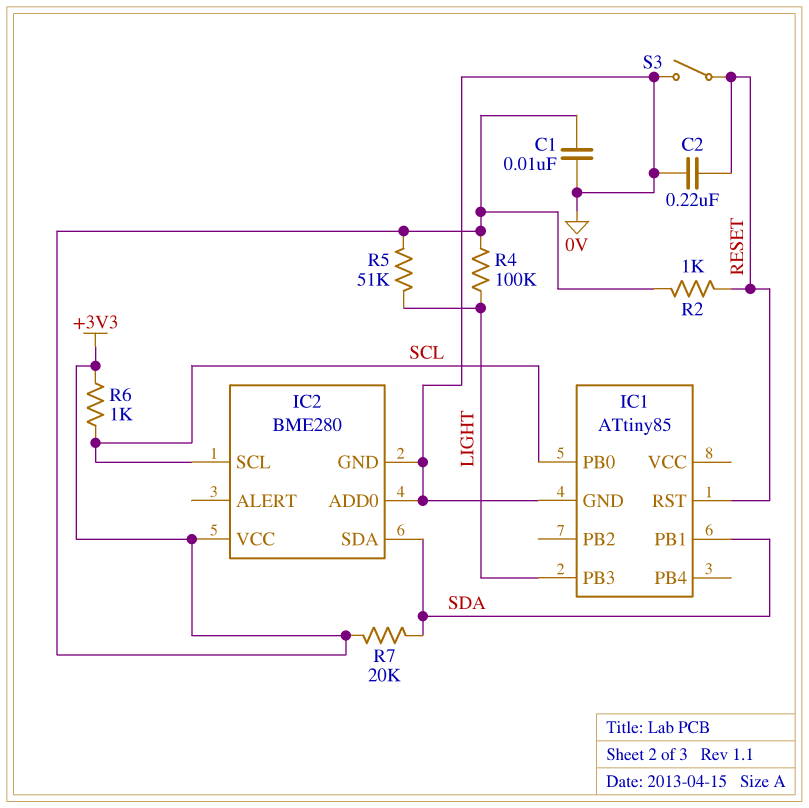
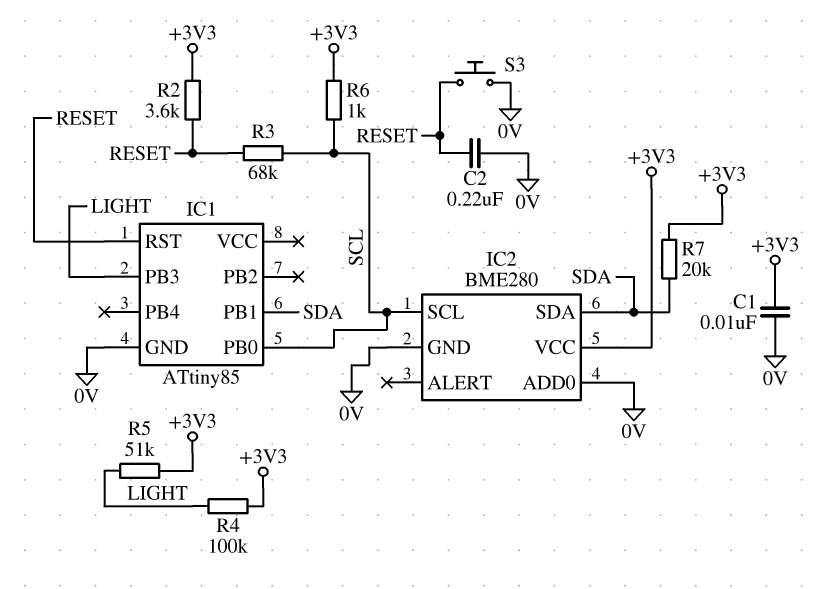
R2: 1k (+3V3, RESET) -> 3.6k (+3V3, RESET)
R3: none -> 68k (RESET, SCL)
S3: switch (0V, RESET) -> button (0V, RESET)

